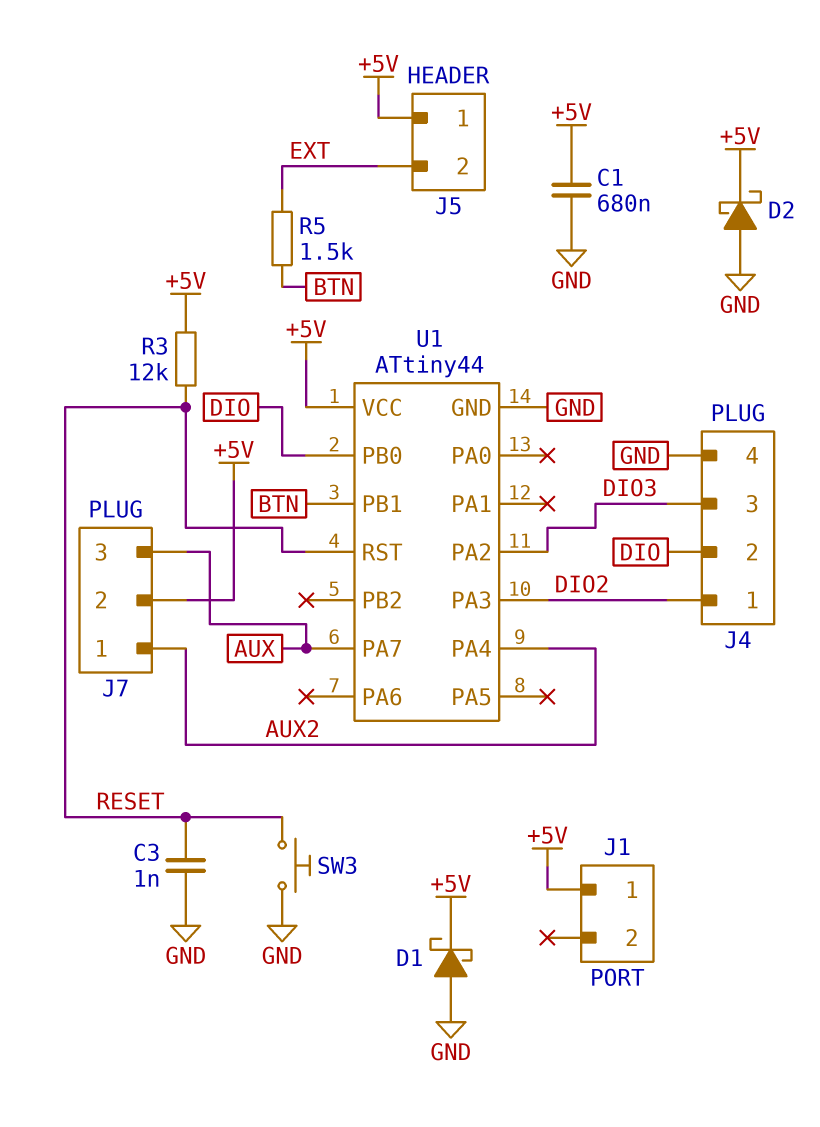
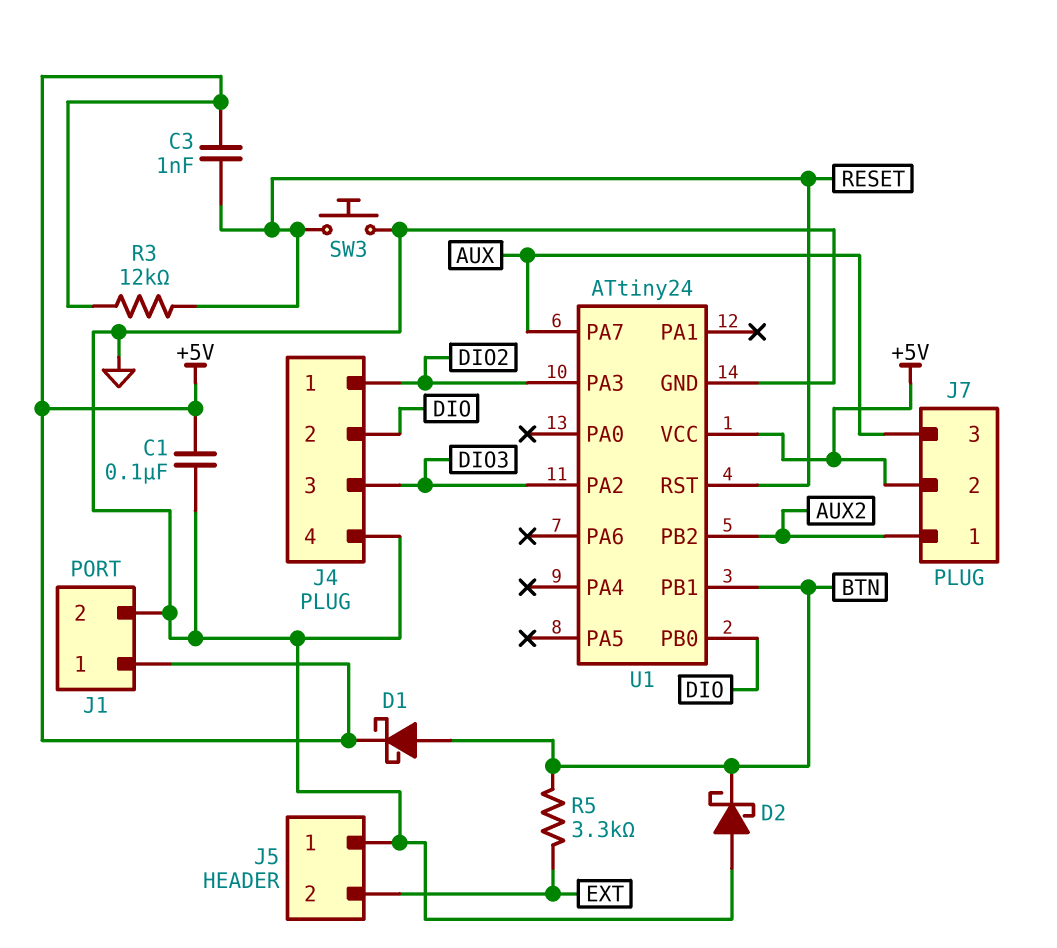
C1: 680nF (+5V, GND) -> 100nF (+5V, GND)
C3: 1nF (GND, RESET) -> 1nF (+5V, RESET)
D1: schottky (A GND, K +5V) -> schottky (A BTN, K +5V)
D2: schottky (A GND, K +5V) -> schottky (A GND, K BTN)
J1 pin 2: none -> GND
J5 pin 1: +5V -> GND
R5: 1.5k (BTN, EXT) -> 3.3k (BTN, EXT)
U1: ATtiny44 -> ATtiny24
U1 pin PA4: AUX2 -> none
U1 pin PB2: none -> AUX2

